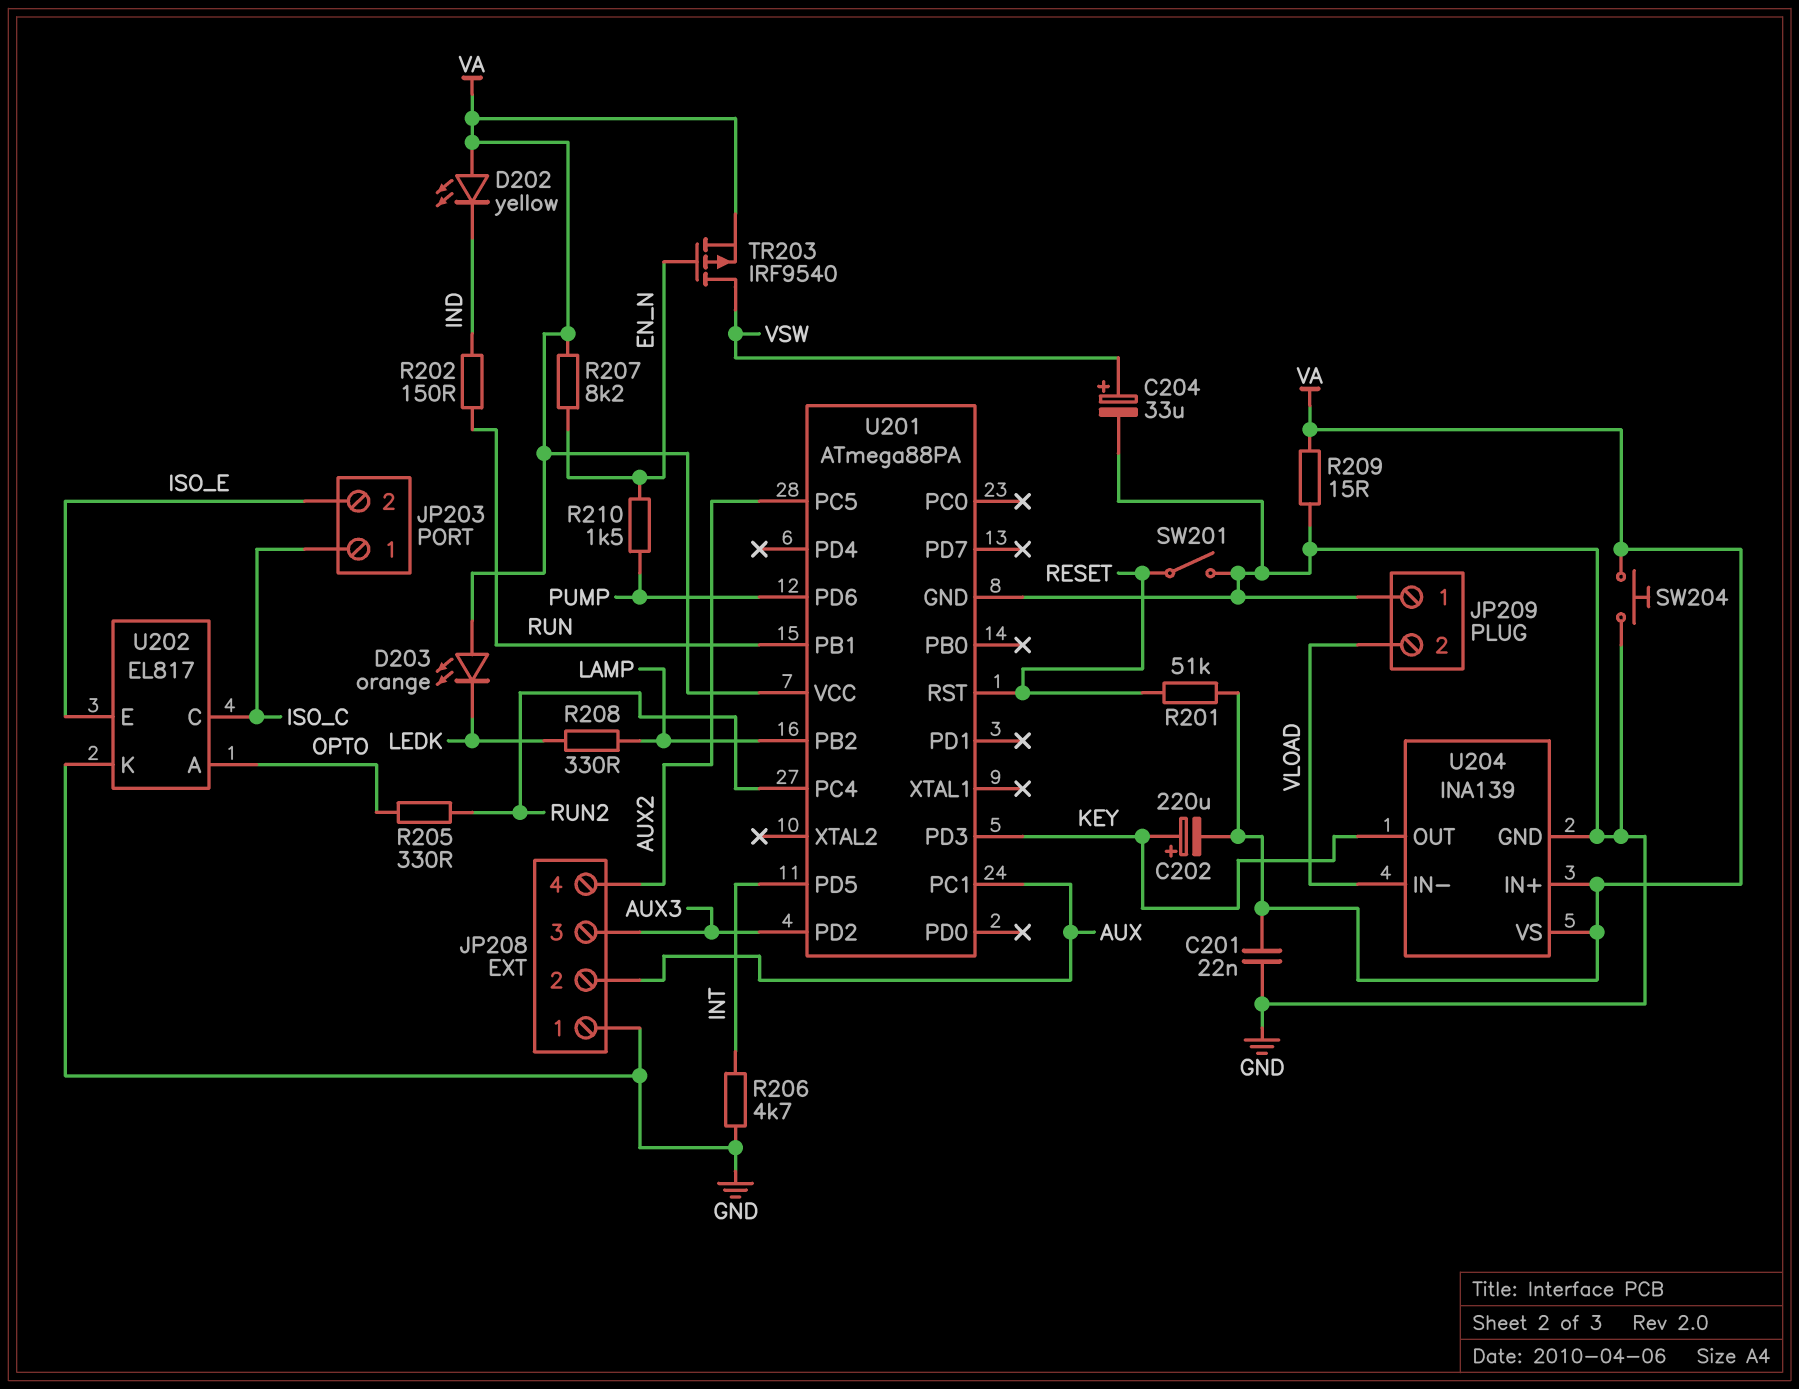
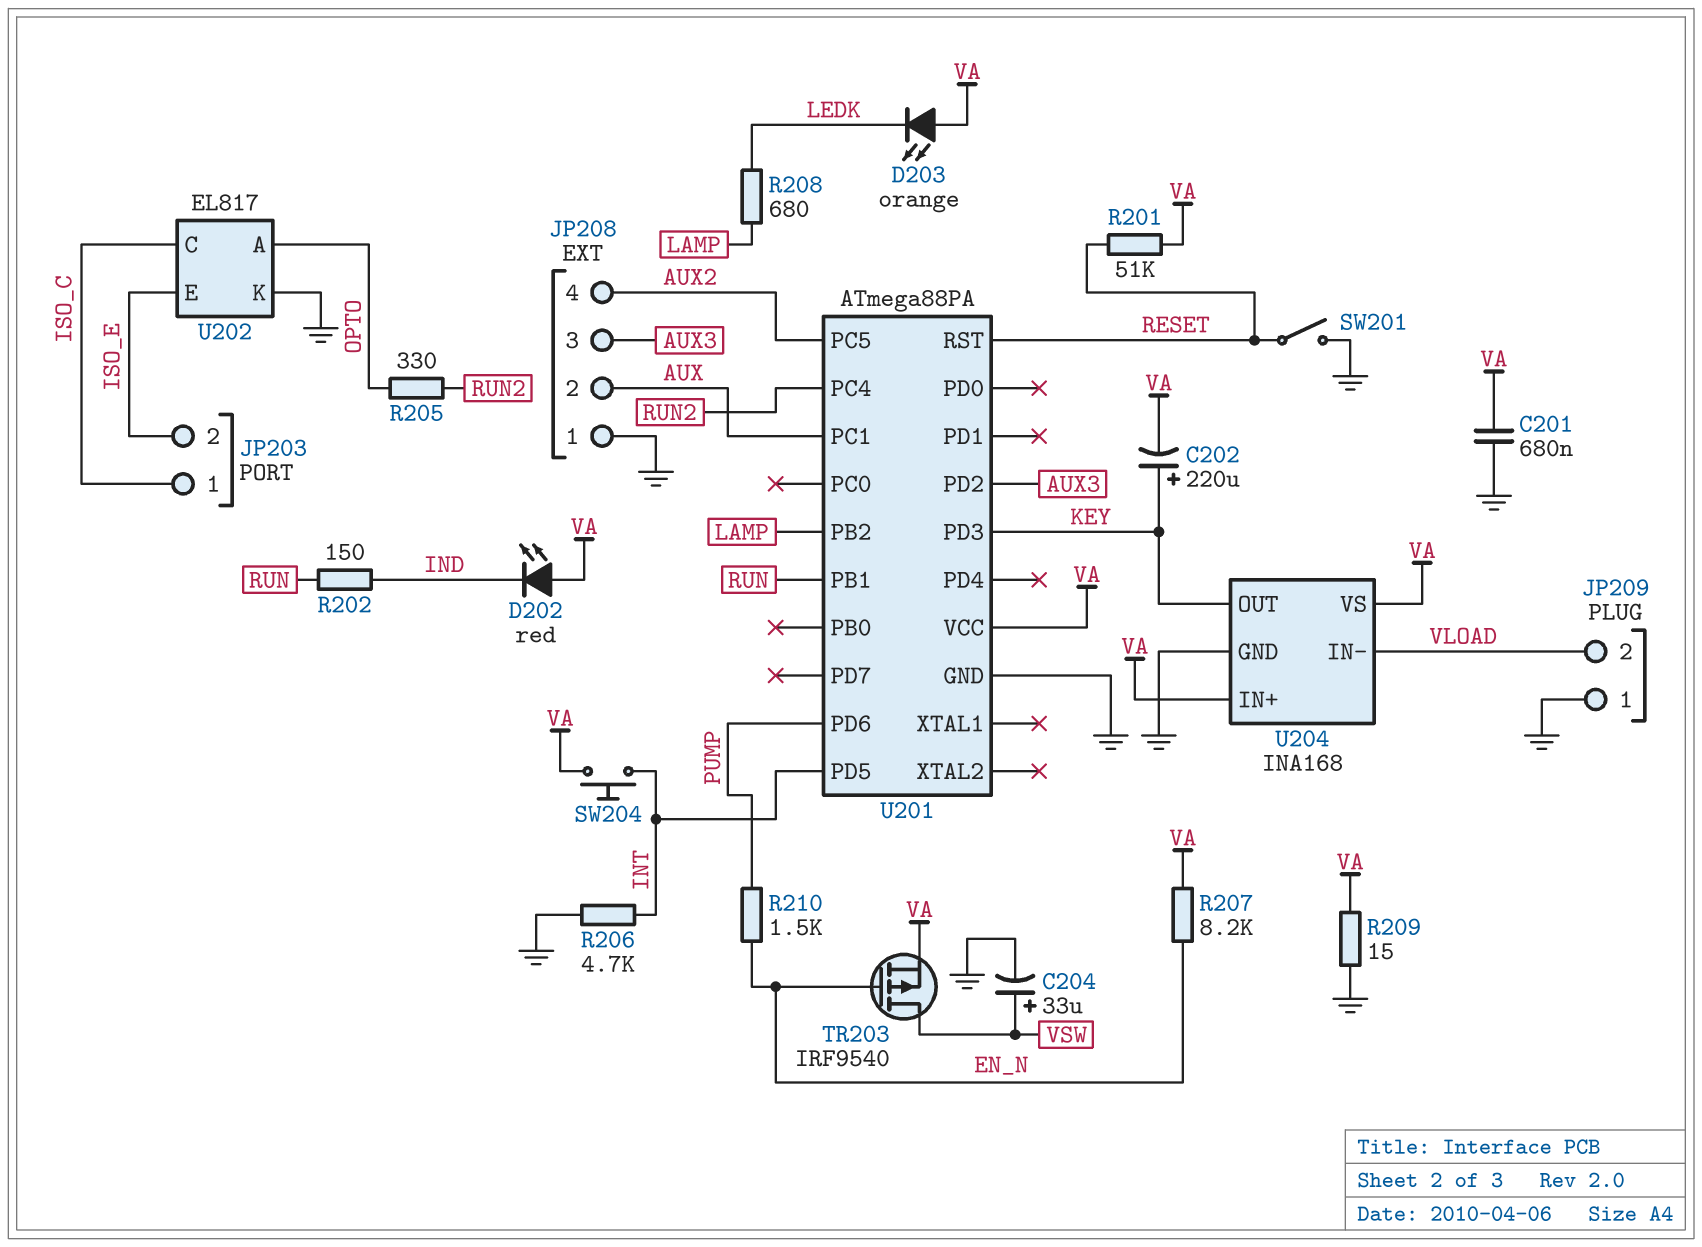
C201: 22nF (GND, VA) -> 680nF (GND, VA)
D202: LED yellow (A VA, K IND) -> LED red (A VA, K IND)
R208: 330 (LAMP, LEDK) -> 680 (LAMP, LEDK)
SW204: button (GND, VA) -> button (INT, VA)
U204: INA139 -> INA168

